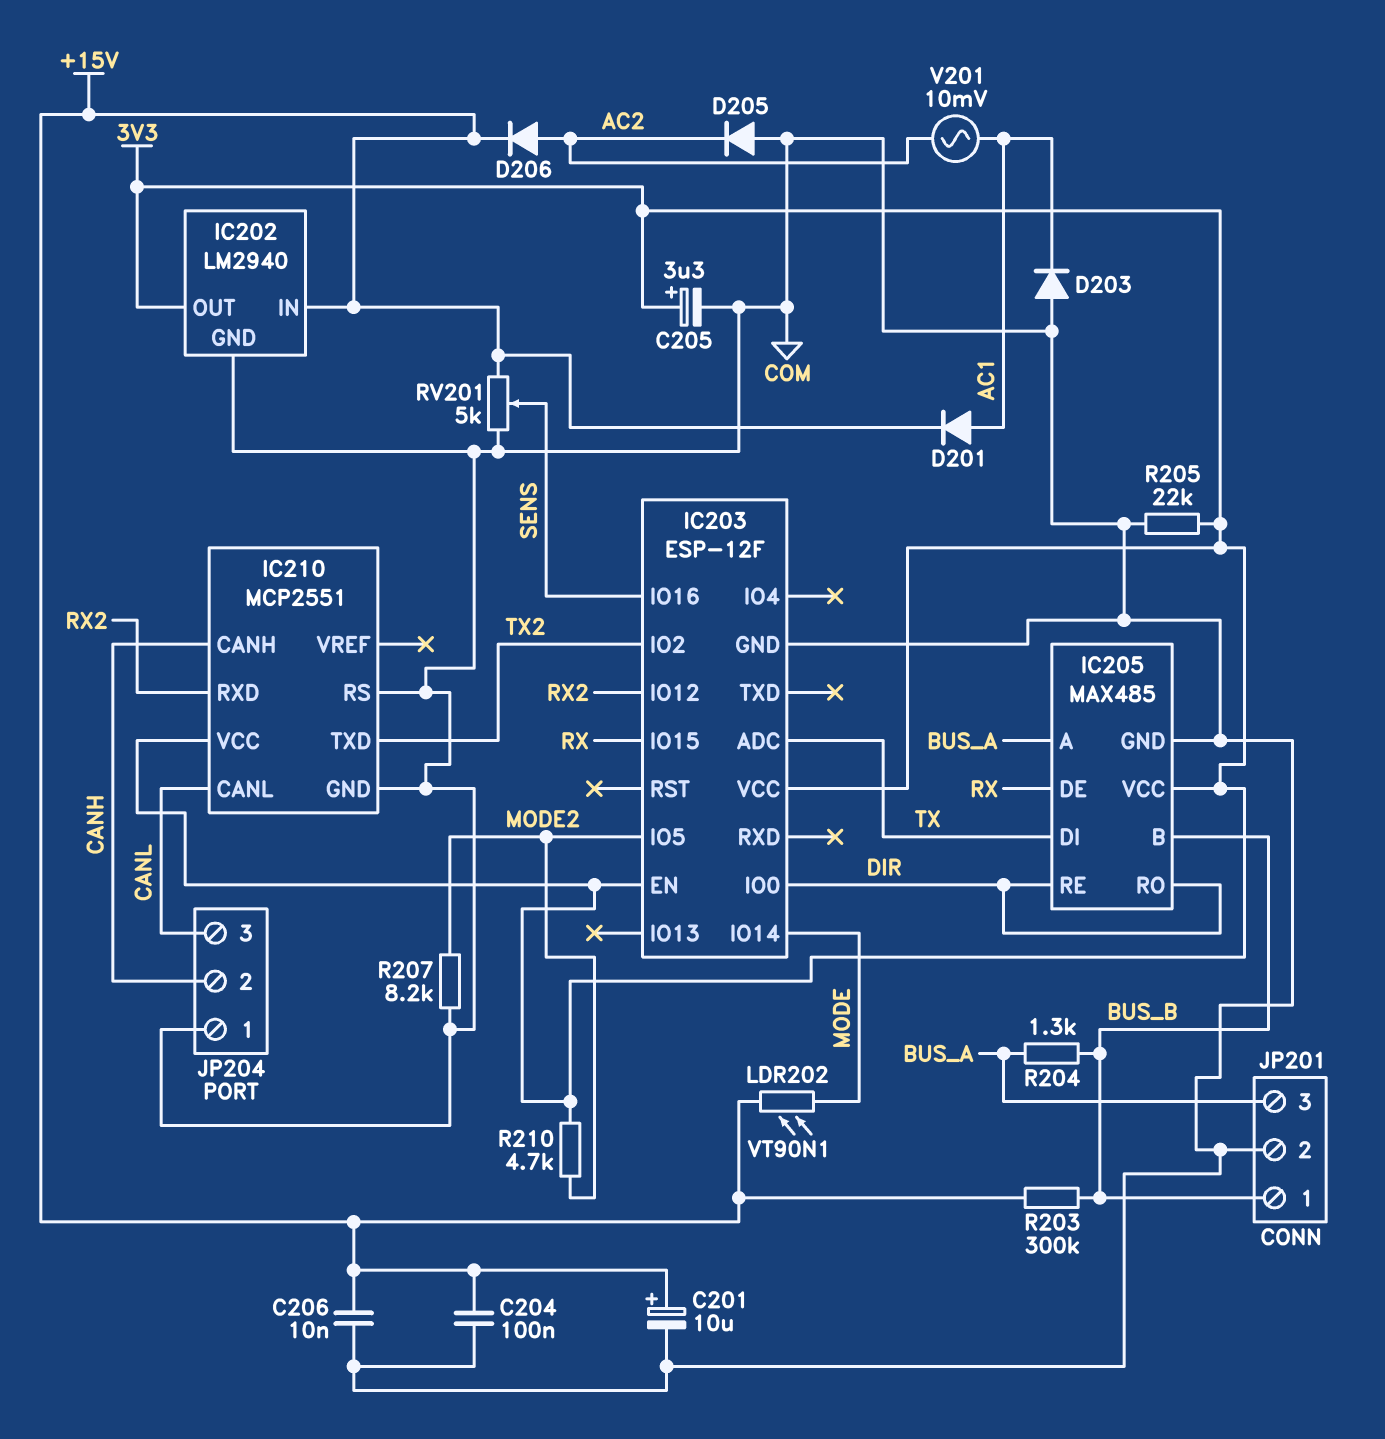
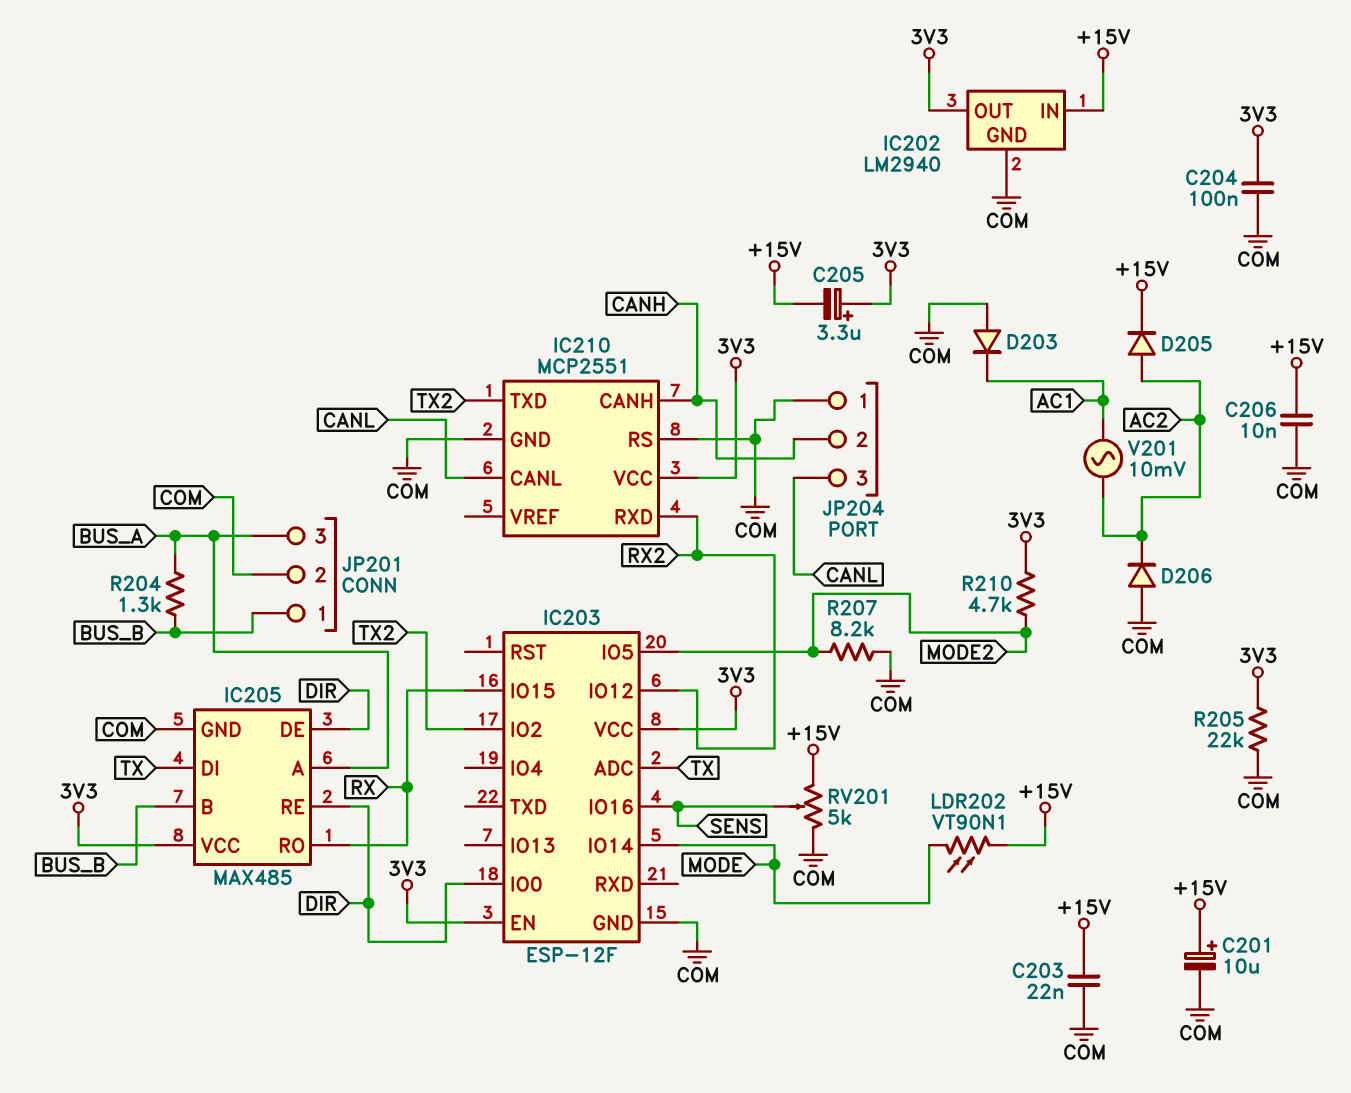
C203: none -> 22nF (+15V, COM)
C204: 100nF (+15V, COM) -> 100nF (3V3, COM)
C205: 3.3uF (plus 3V3, minus COM) -> 3.3uF (plus 3V3, minus +15V)
D201: diode (A AC1, K +15V) -> none
D205: diode (A COM, K AC2) -> diode (A AC2, K +15V)
D206: diode (A AC2, K +15V) -> diode (A COM, K AC2)
IC205 pin DE: RX -> DIR
IC205 pin RO: DIR -> RX
R203: 300k (+15V, BUS_B) -> none

